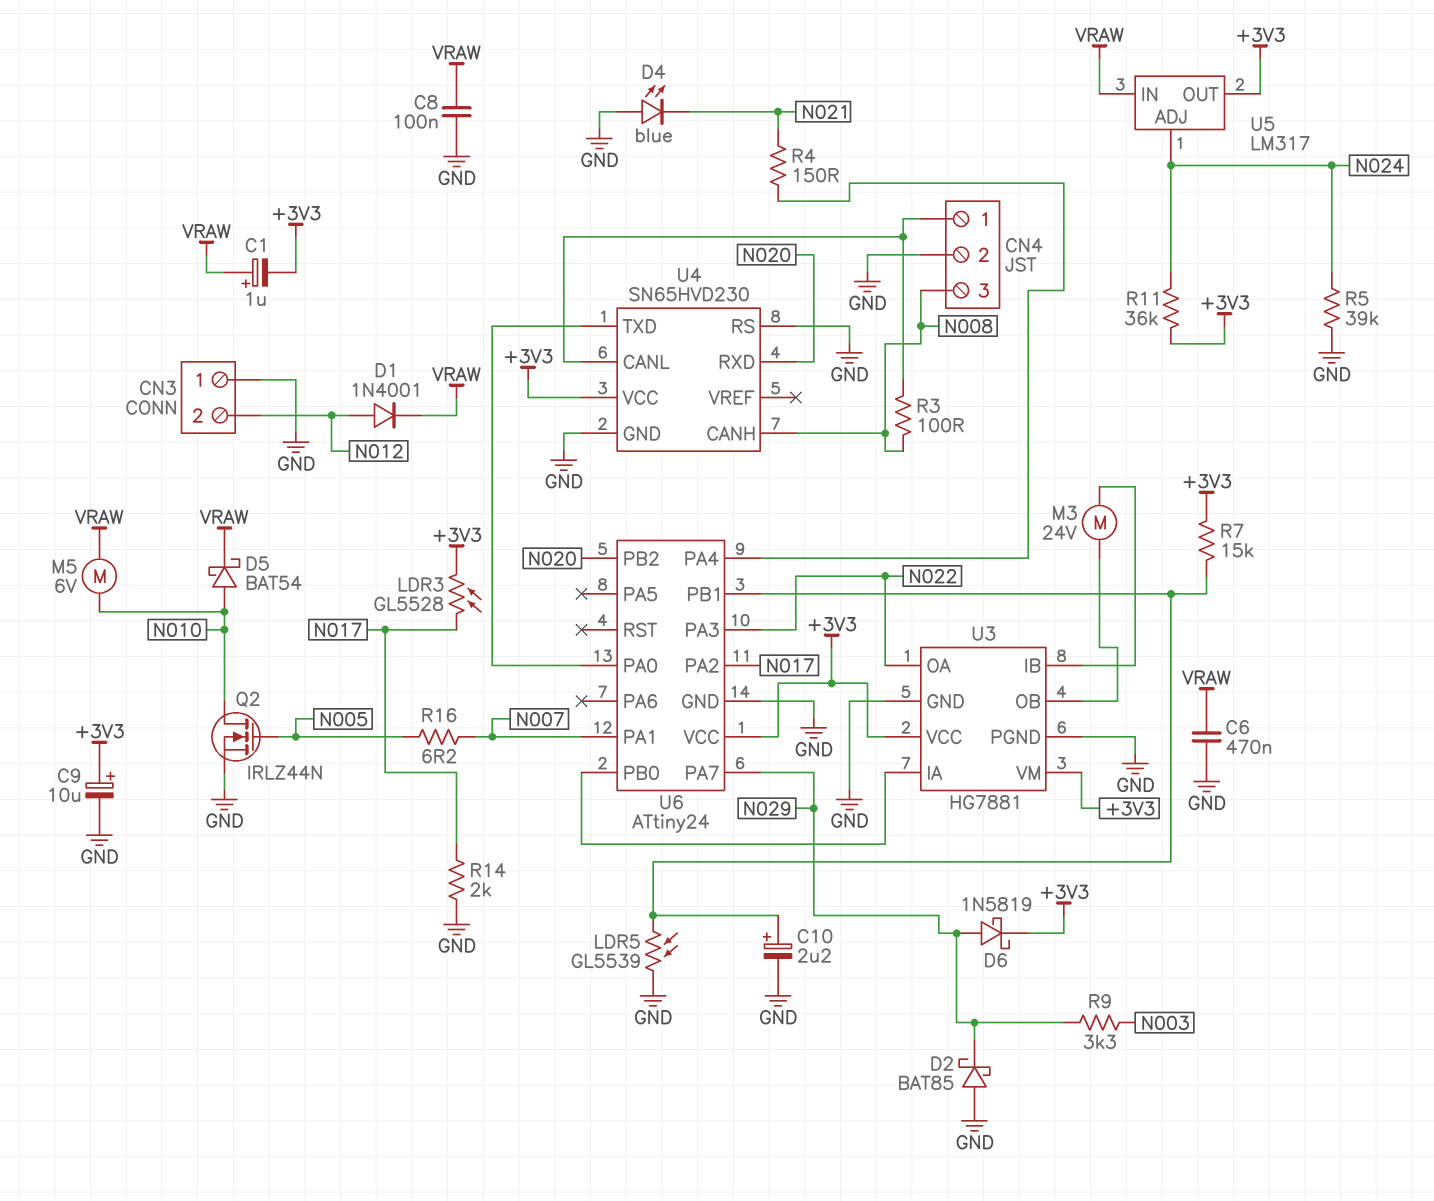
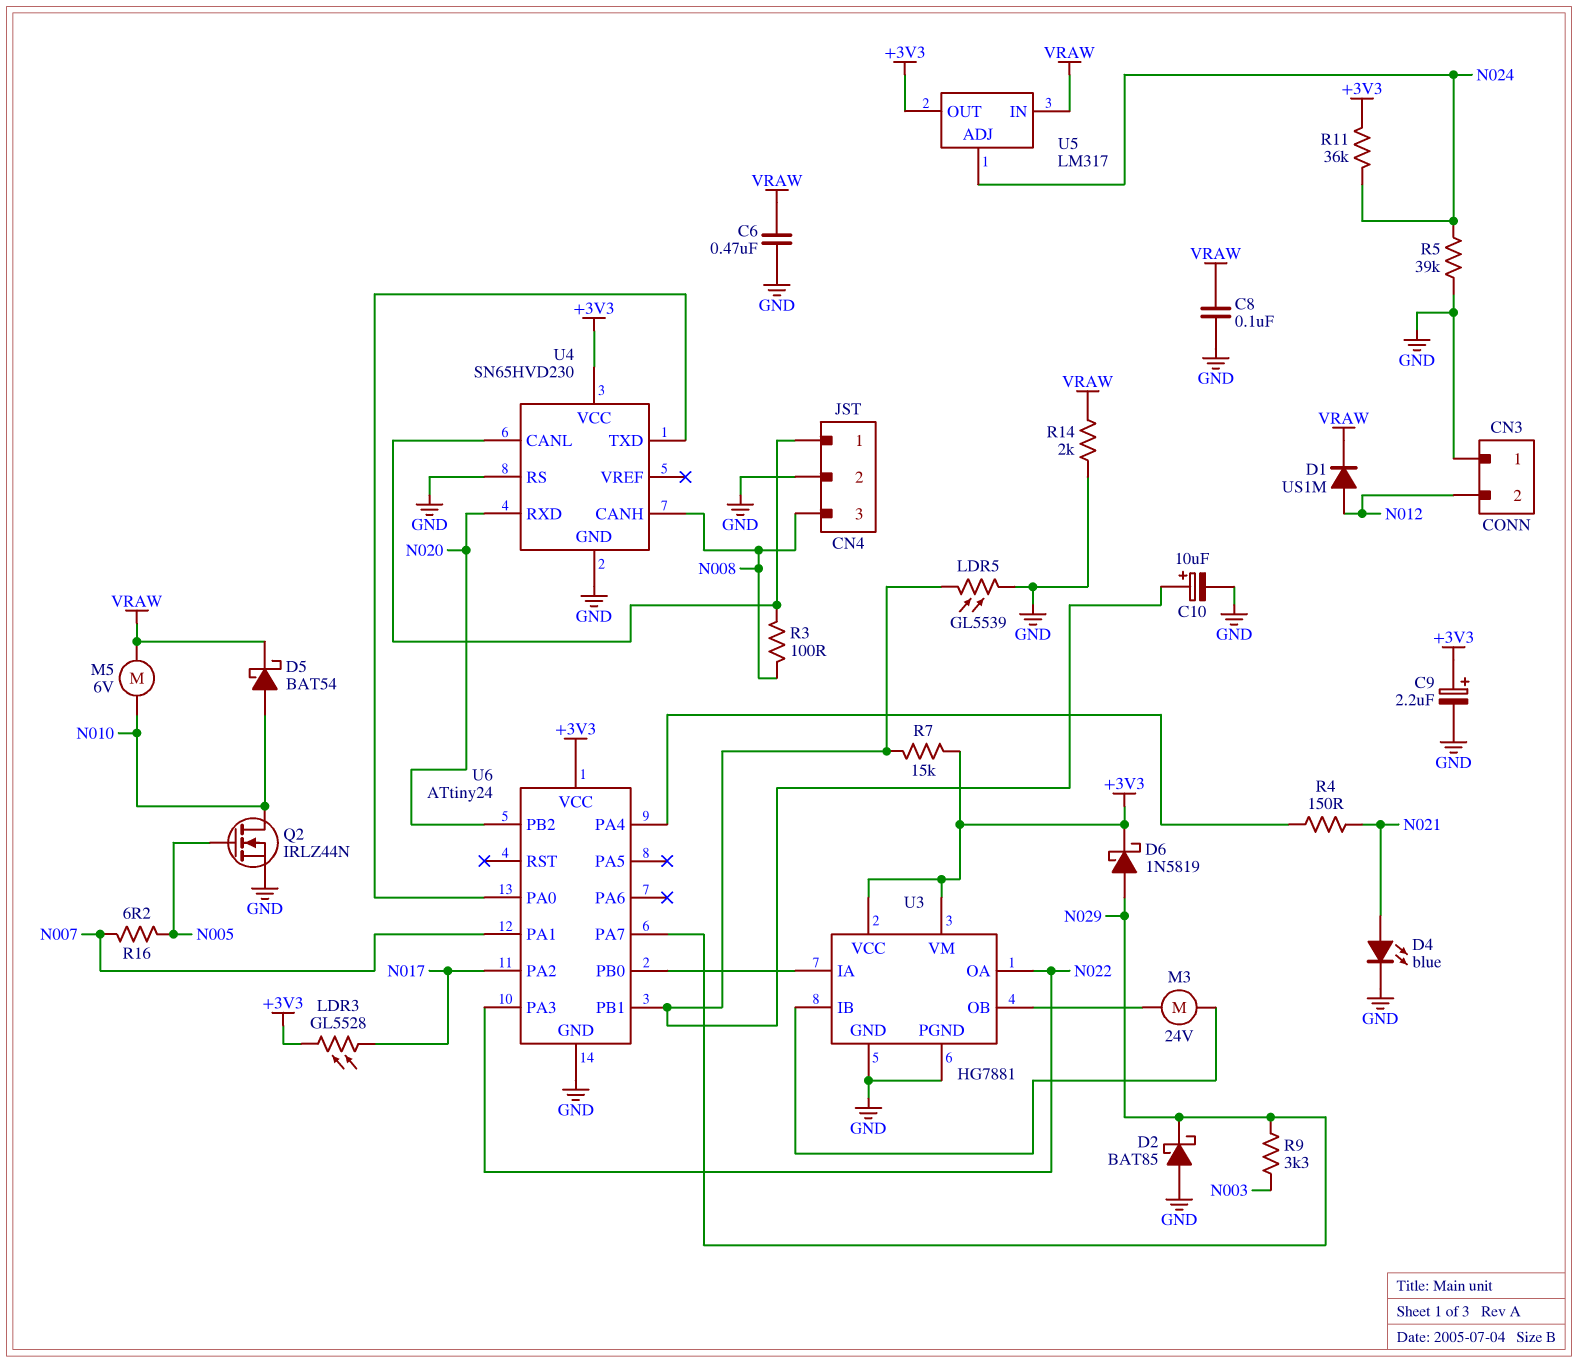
C1: 1uF (plus VRAW, minus +3V3) -> none
C9: 10uF (plus +3V3, minus GND) -> 2.2uF (plus +3V3, minus GND)
C10: 2.2uF (plus U6/PB1, minus GND) -> 10uF (plus U6/PB1, minus GND)
D1: diode 1N4001 (A N012, K VRAW) -> diode US1M (A N012, K VRAW)
D4: LED blue (A GND, K N021) -> LED blue (A N021, K GND)
R14: 2k (GND, N017) -> 2k (GND, VRAW)

